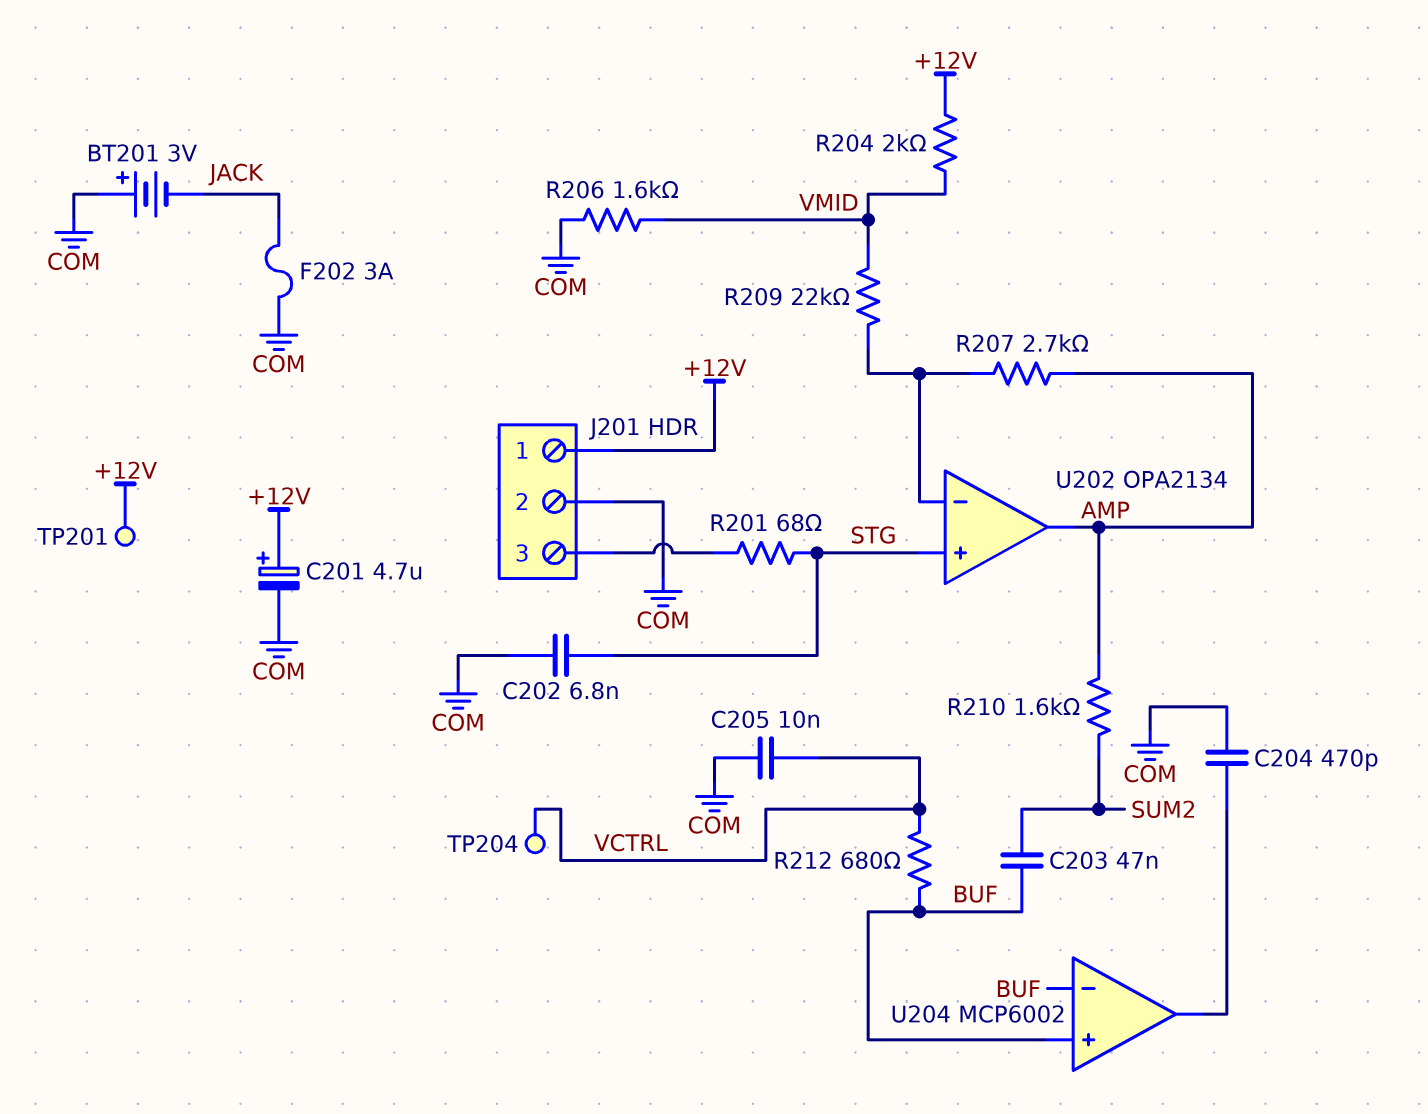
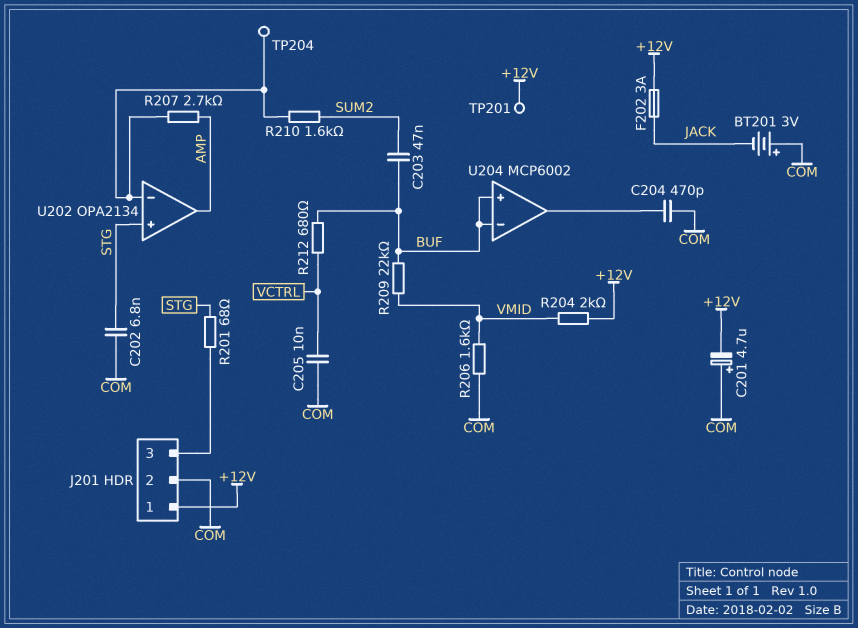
C201: 4.7uF (plus +12V, minus COM) -> 4.7uF (plus COM, minus +12V)
F202: 3A (COM, JACK) -> 3A (+12V, JACK)
R209: 22k (U202/in-, VMID) -> 22k (BUF, VMID)
R210: 1.6k (AMP, SUM2) -> 1.6k (SUM2, U202/in-)
TP204: test point (VCTRL) -> test point (U202/in-)

